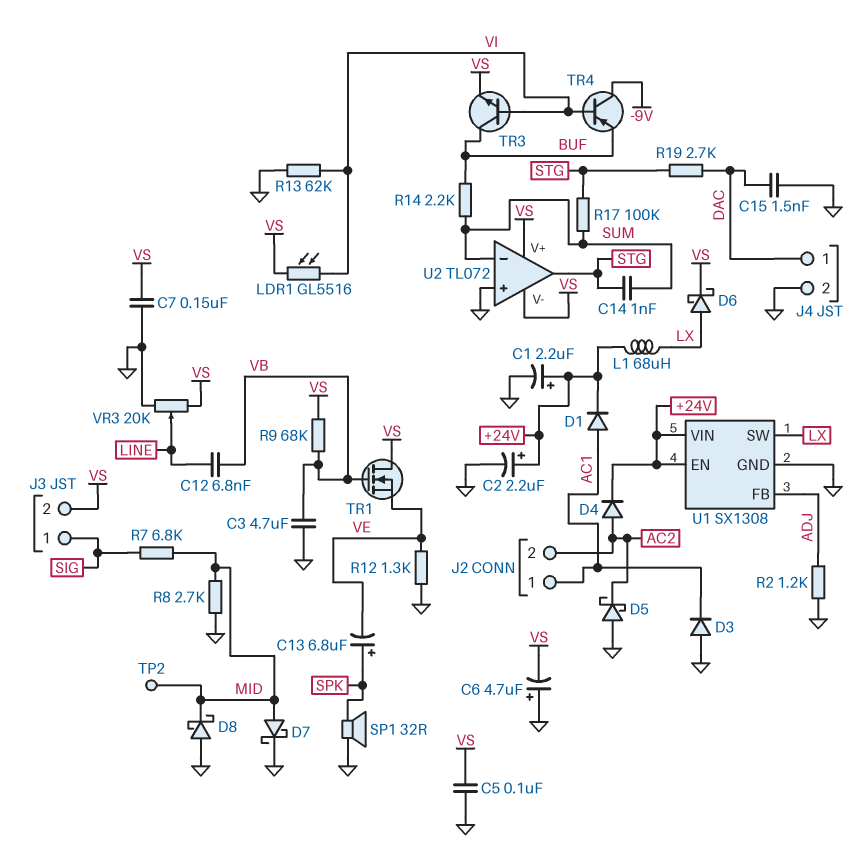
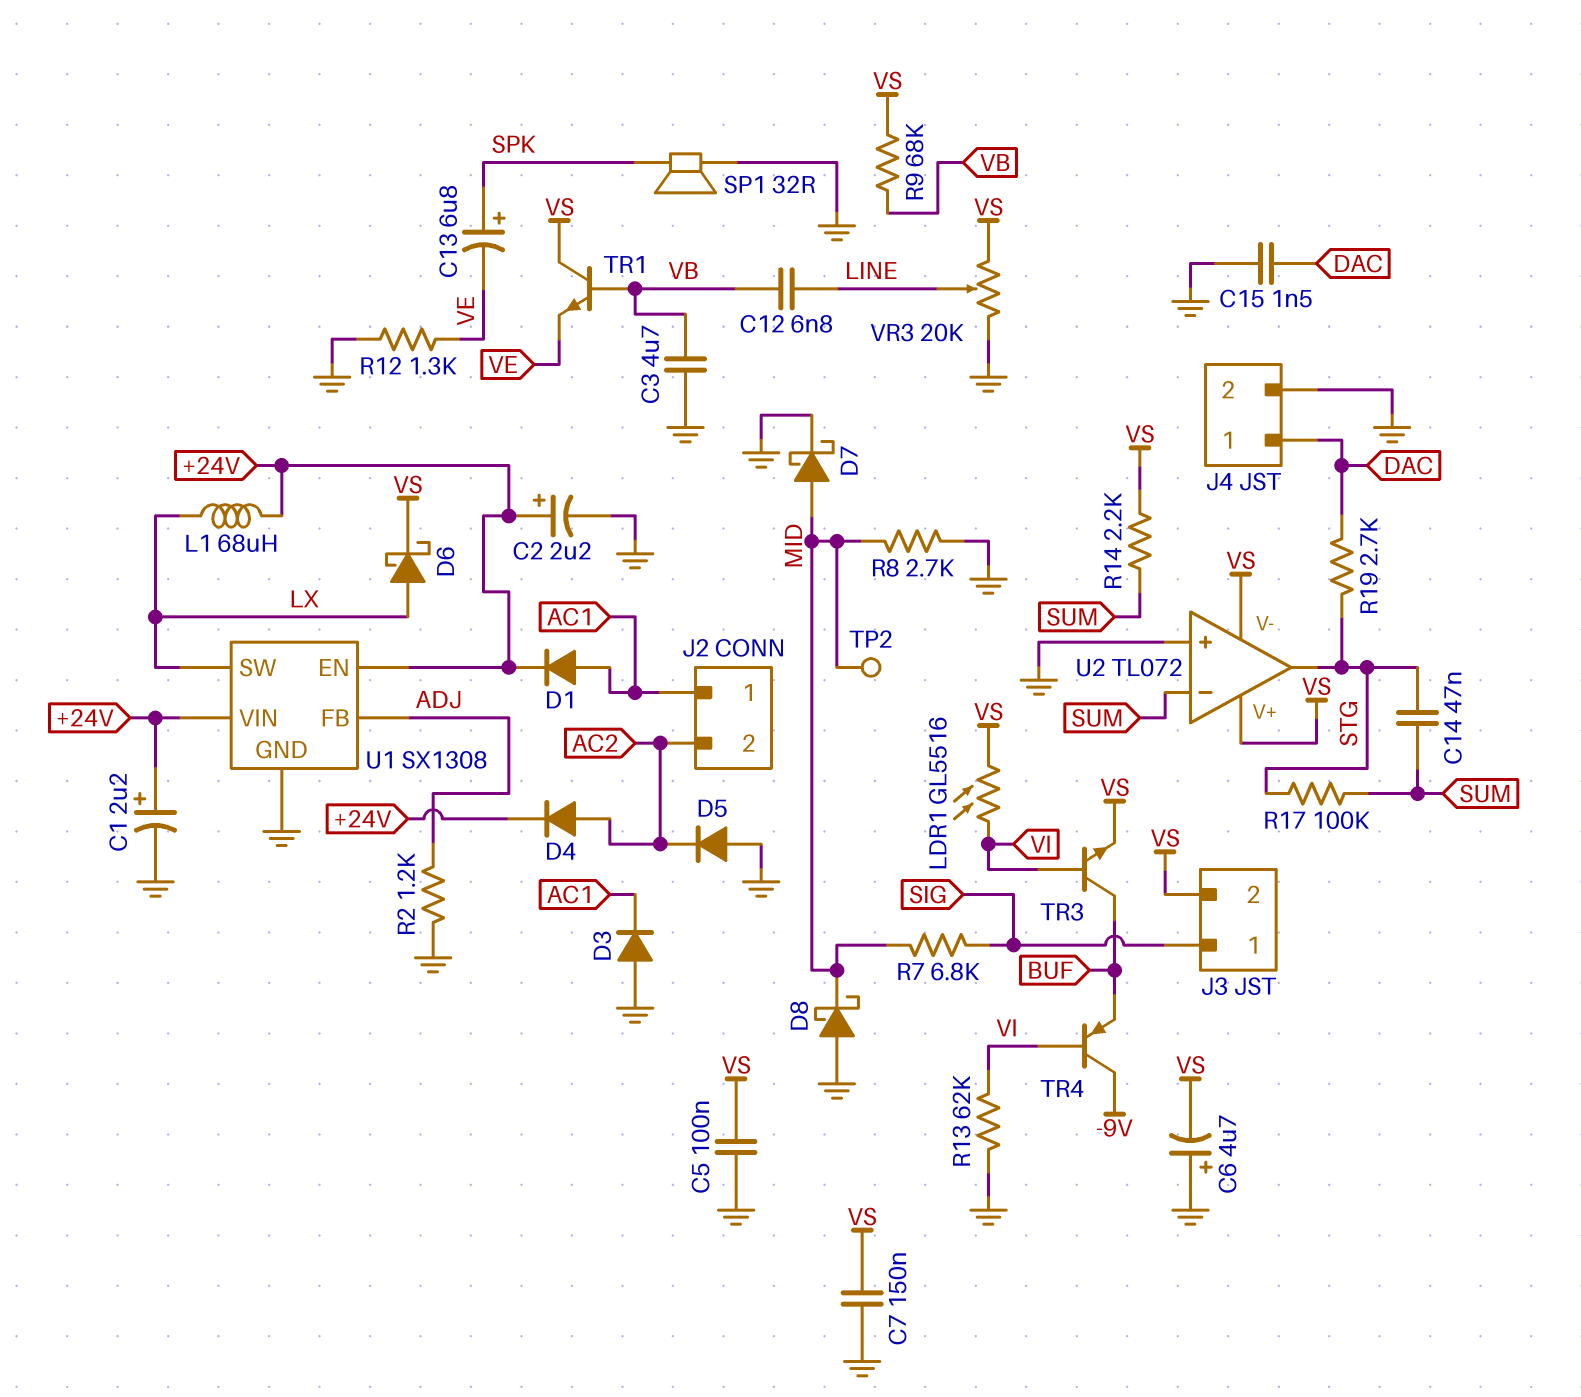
C14: 1nF (STG, SUM) -> 47nF (STG, SUM)
D5: schottky (A GND, K AC2) -> diode (A GND, K AC2)
R14: 2.2k (BUF, SUM) -> 2.2k (SUM, VS)
TR1: NMOS (G VB, D VS, S VE) -> NPN (B VB, C VS, E VE)

